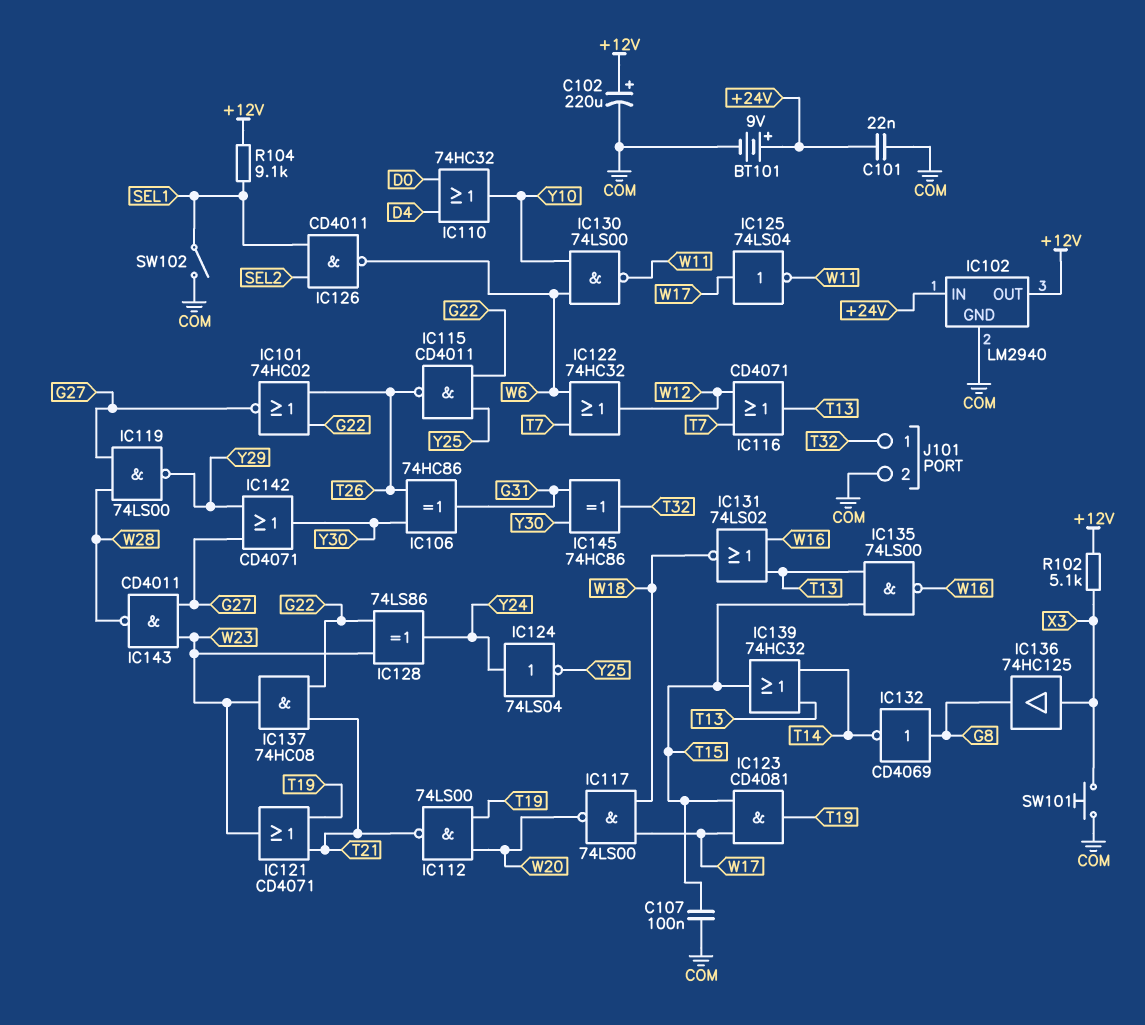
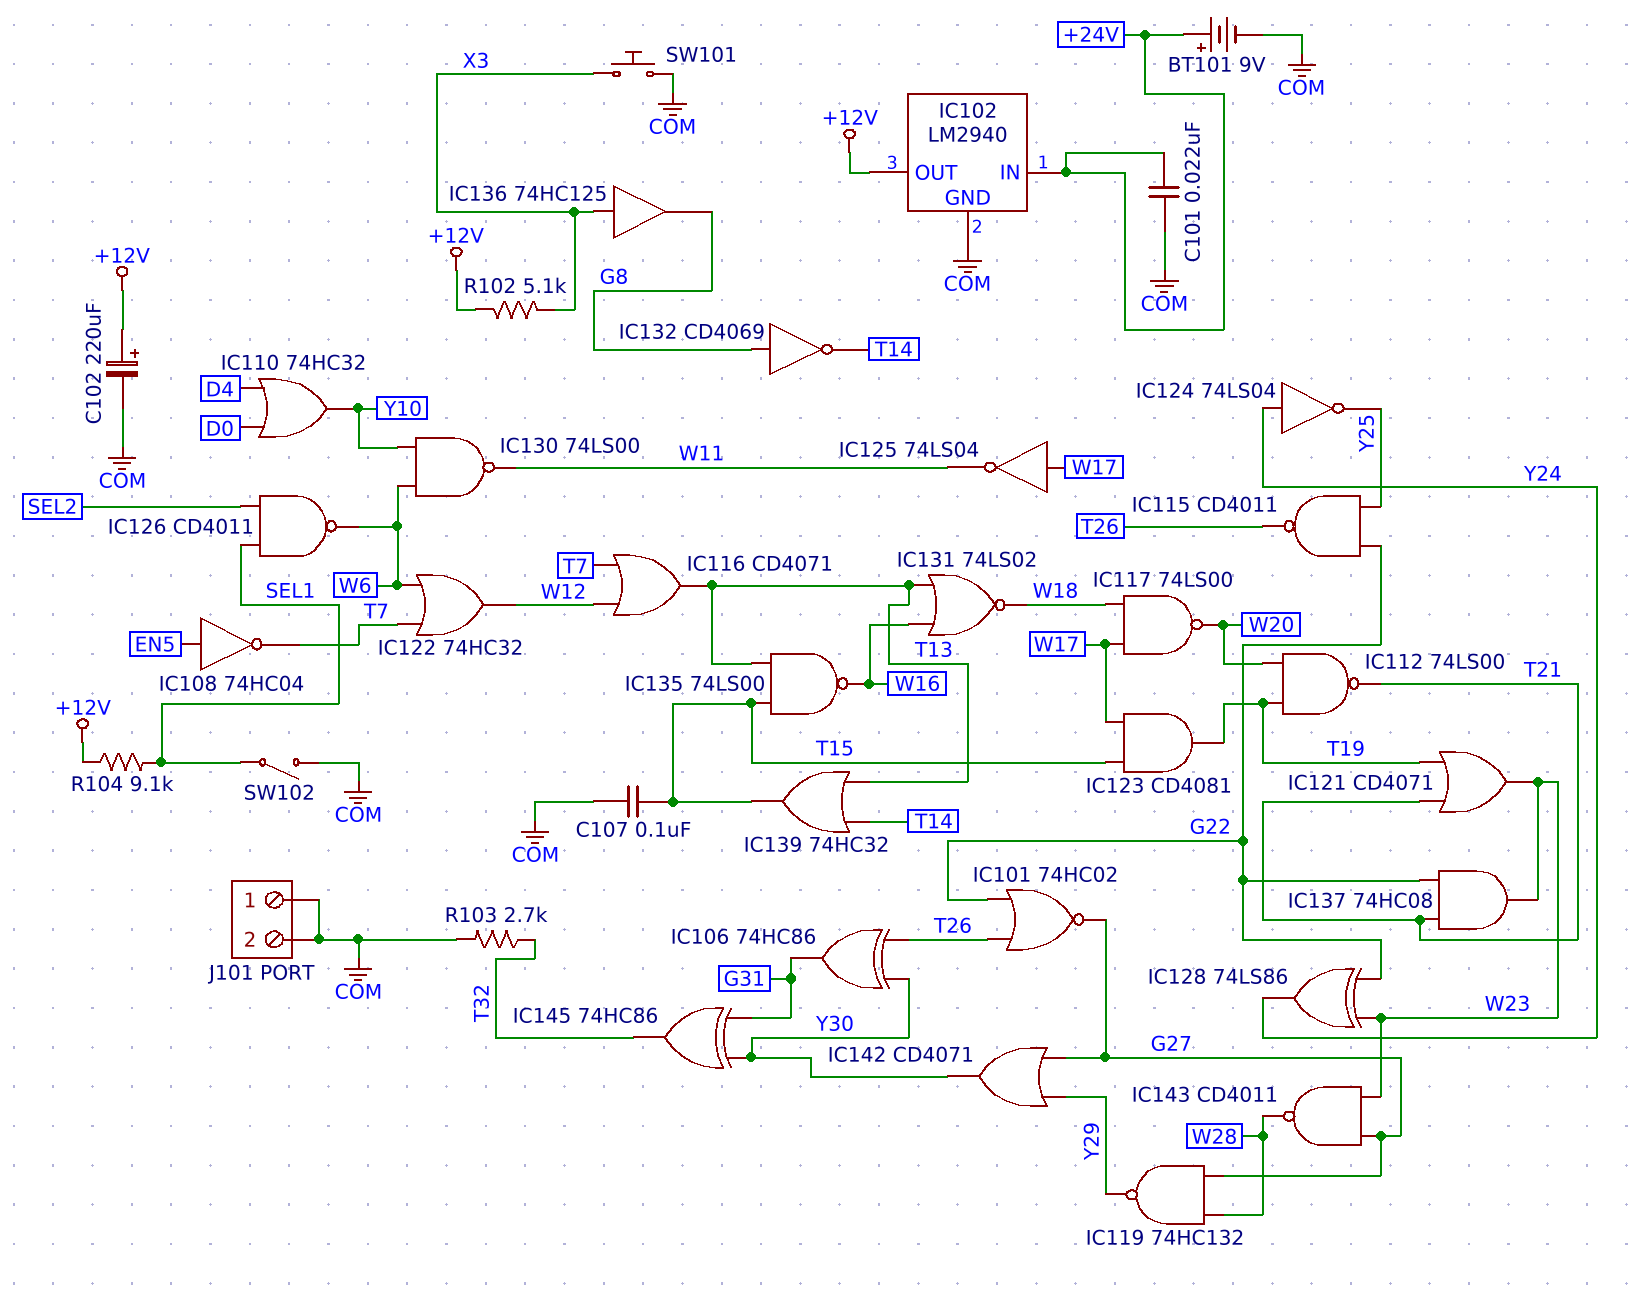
IC108: none -> NOT 74HC04 (in EN5, out T7)
IC119: NAND 74LS00 (in G27, in W28, out Y29) -> NAND 74HC132 (in G27, in W28, out Y29)
J101 pin 1: T32 -> COM
R103: none -> 2.7k (COM, T32)

